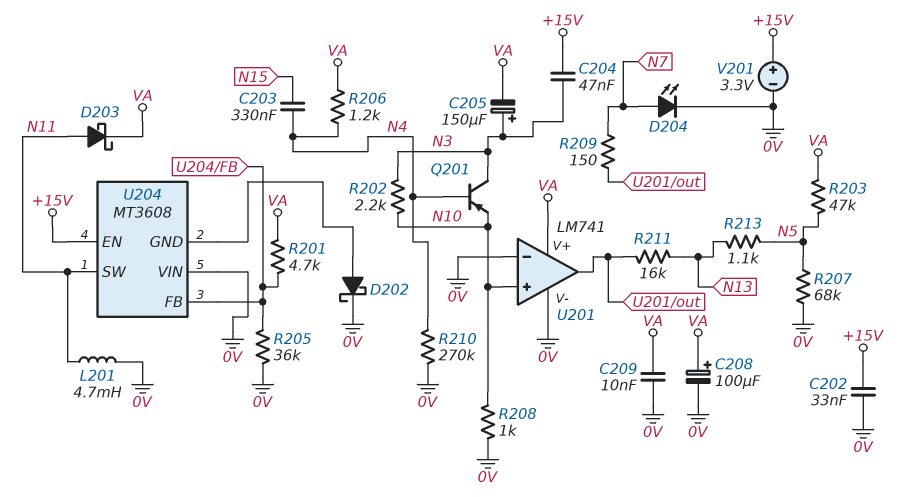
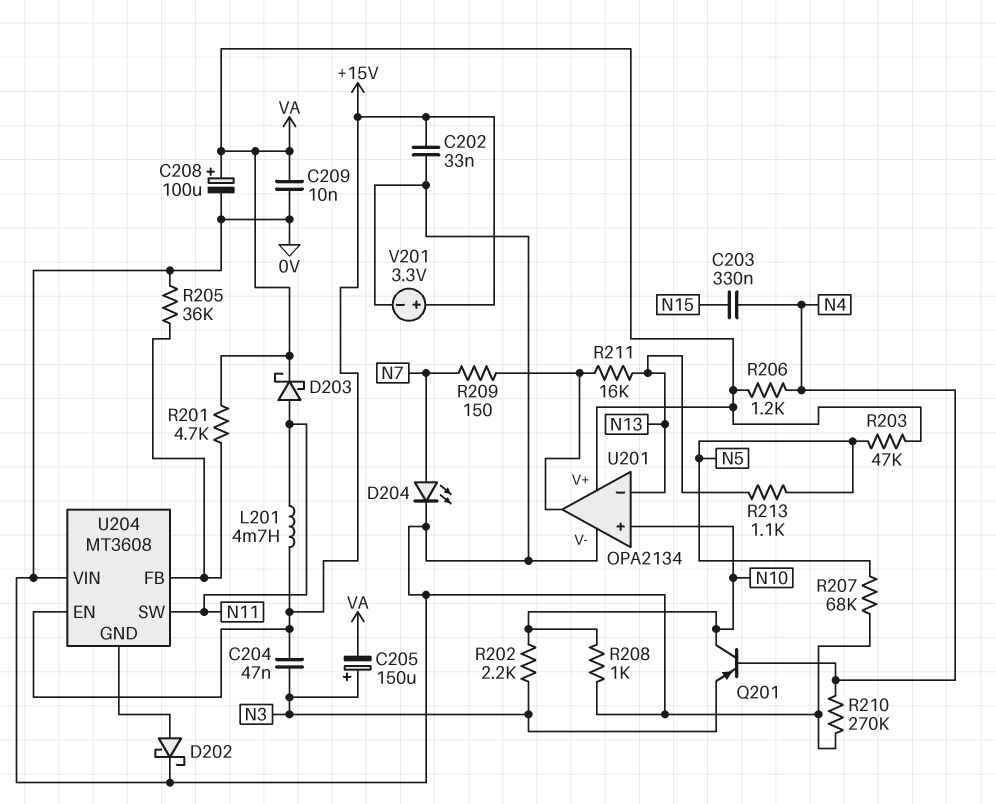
L201: 4.7mH (0V, N11) -> 4.7mH (+15V, N11)
Q201: PNP (B N4, C N3, E N10) -> PNP (B N4, C N10, E N3)
U201: LM741 -> OPA2134
U201 pin in-: 0V -> N13

